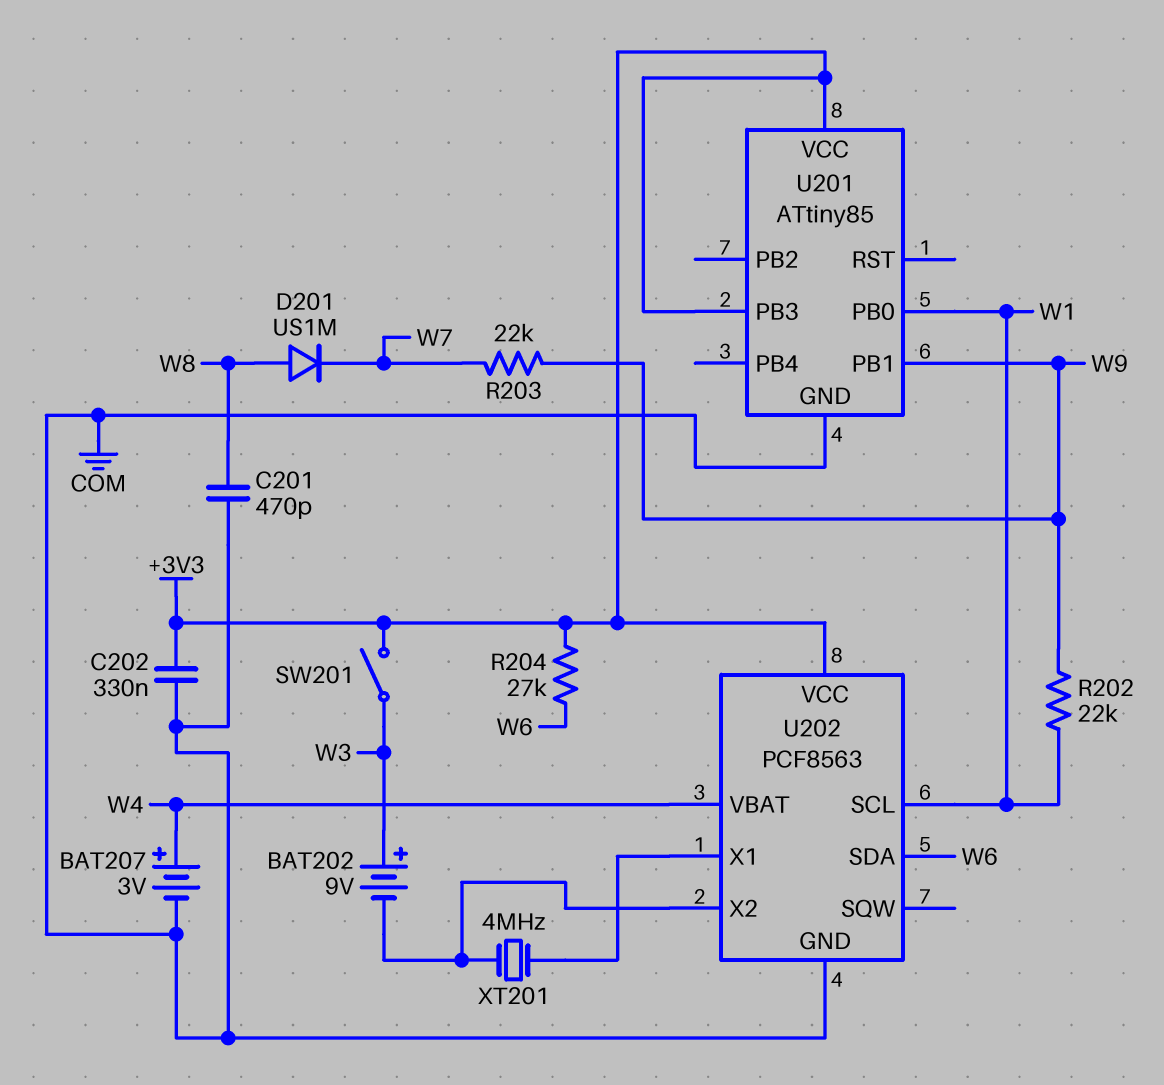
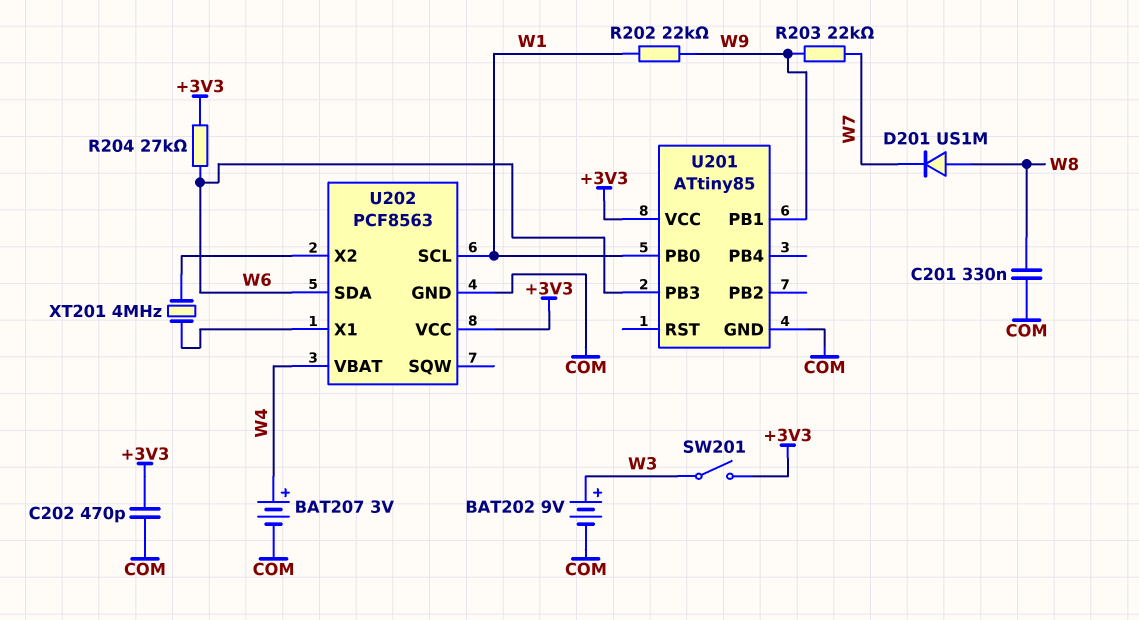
BAT202: 9V (plus W3, minus U202/X2) -> 9V (plus W3, minus COM)
C201: 470pF (COM, W8) -> 330nF (COM, W8)
C202: 330nF (+3V3, COM) -> 470pF (+3V3, COM)
U201 pin PB3: +3V3 -> W6

